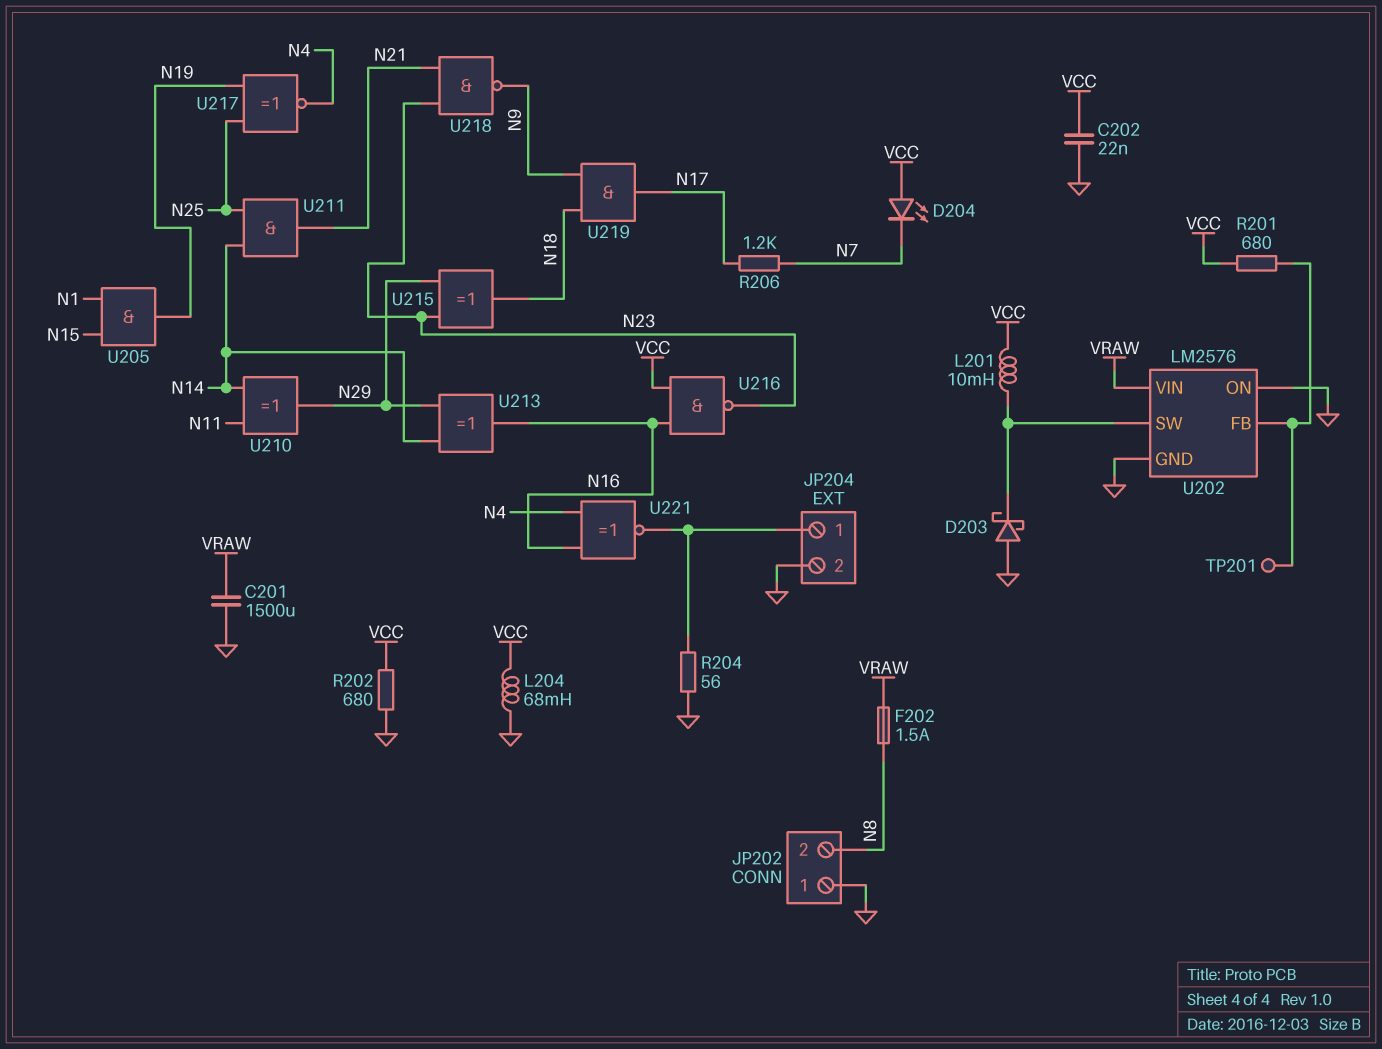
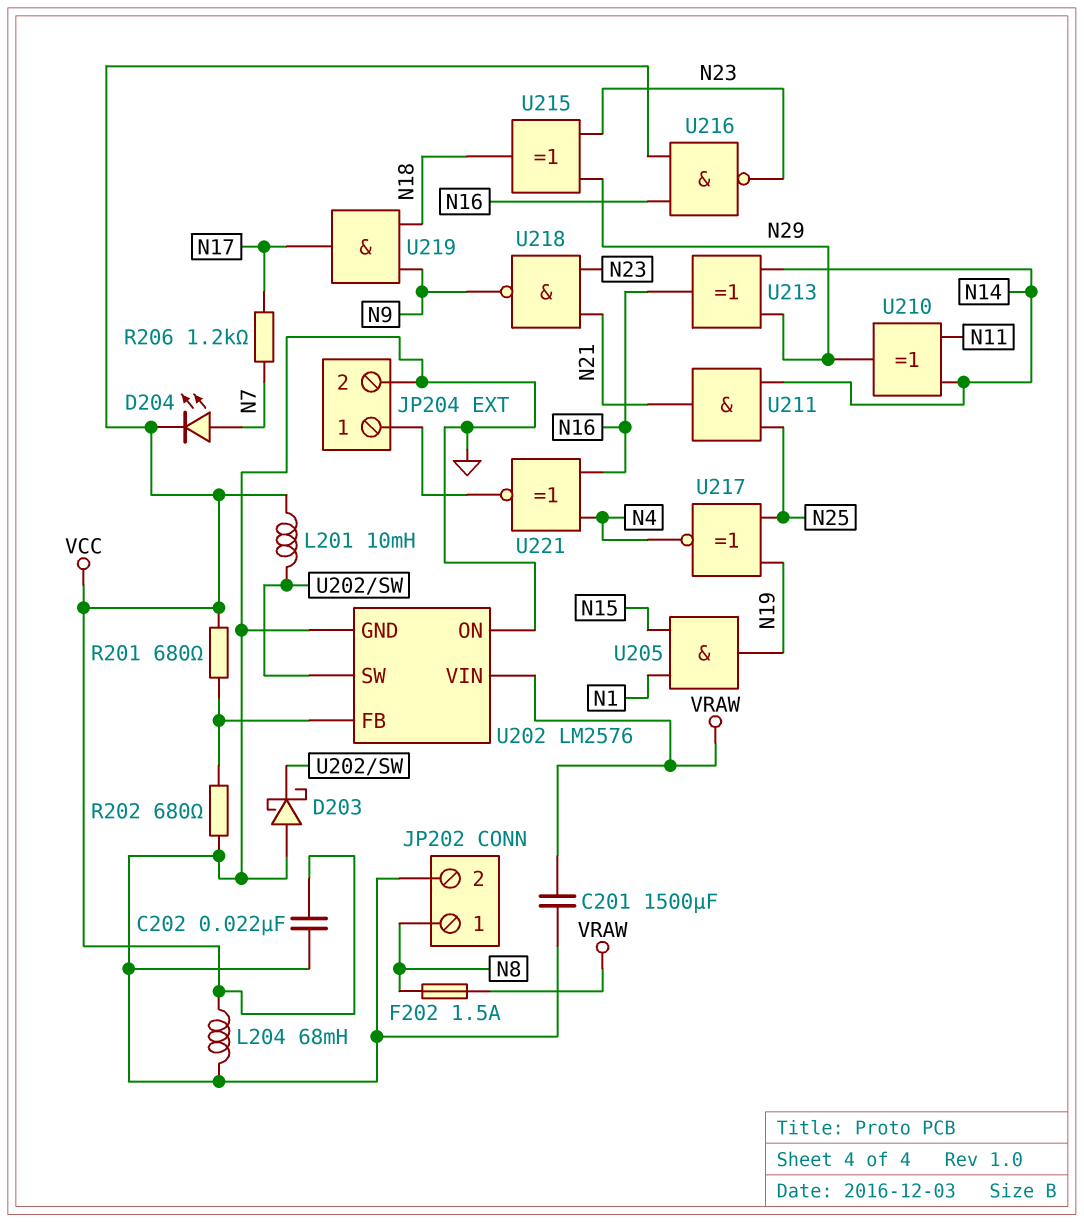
D204: LED (A VCC, K N7) -> LED (A N7, K VCC)
JP202 pin 1: GND -> N8
JP202 pin 2: N8 -> GND
R202: 680 (GND, VCC) -> 680 (GND, U202/FB)
R204: 56 (GND, JP204/1) -> none
TP201: test point (U202/FB) -> none

